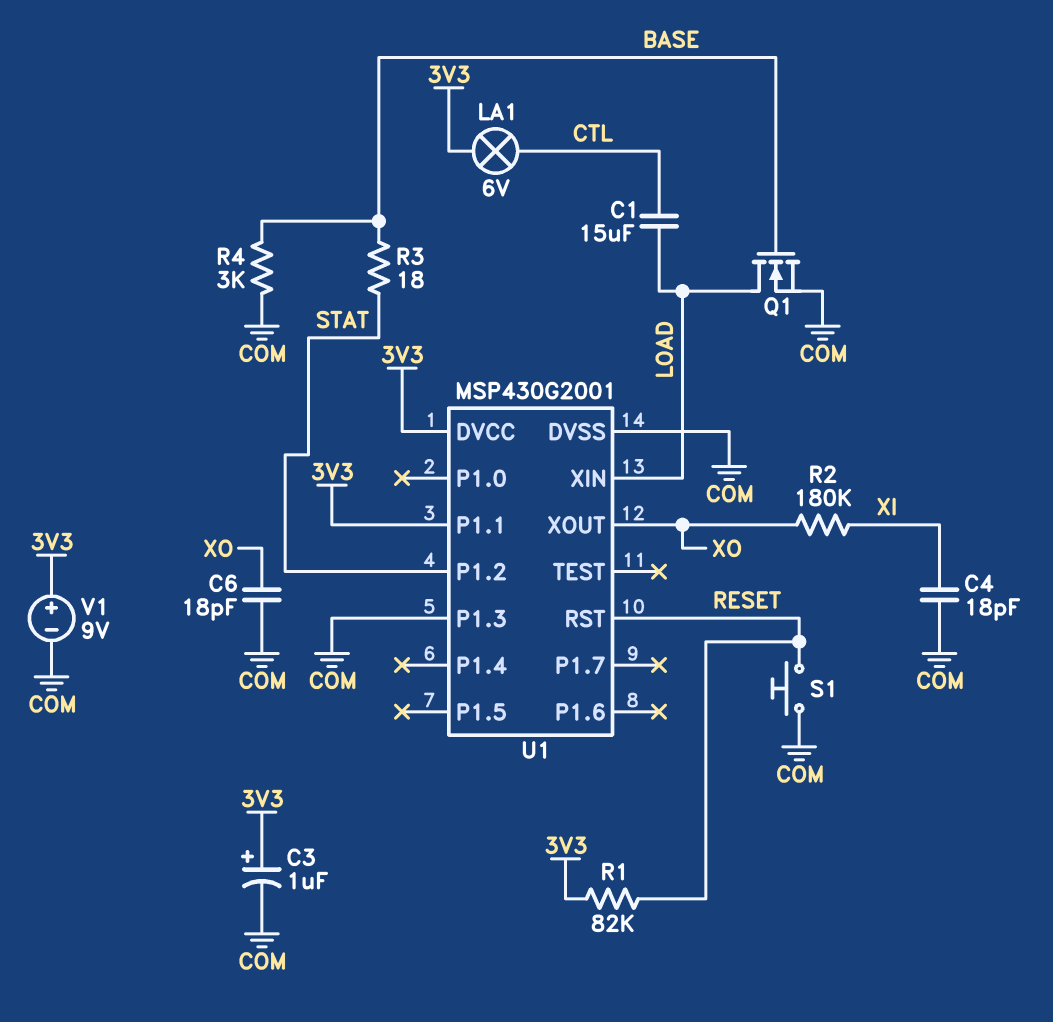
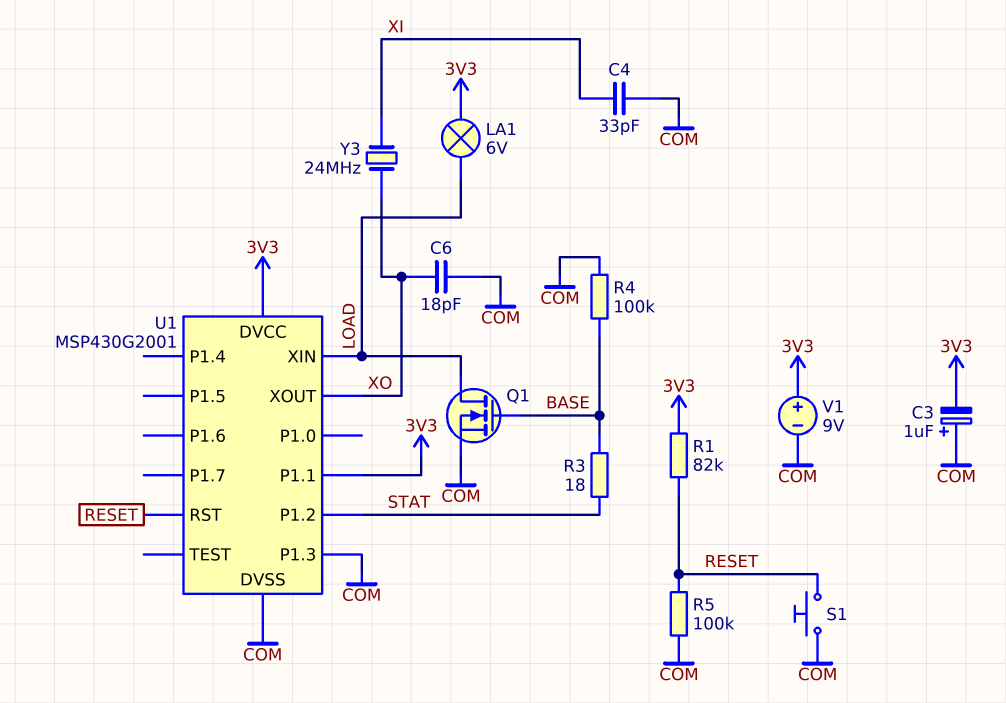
C1: 15uF (CTL, LOAD) -> none
C3: 1uF (plus 3V3, minus COM) -> 1uF (plus COM, minus 3V3)
C4: 18pF (COM, XI) -> 33pF (COM, XI)
LA1: lamp 6V (3V3, CTL) -> lamp 6V (3V3, LOAD)
R2: 180k (XI, XO) -> none
R4: 3k (BASE, COM) -> 100k (BASE, COM)
R5: none -> 100k (COM, RESET)
Y3: none -> 24MHz (XI, XO)

